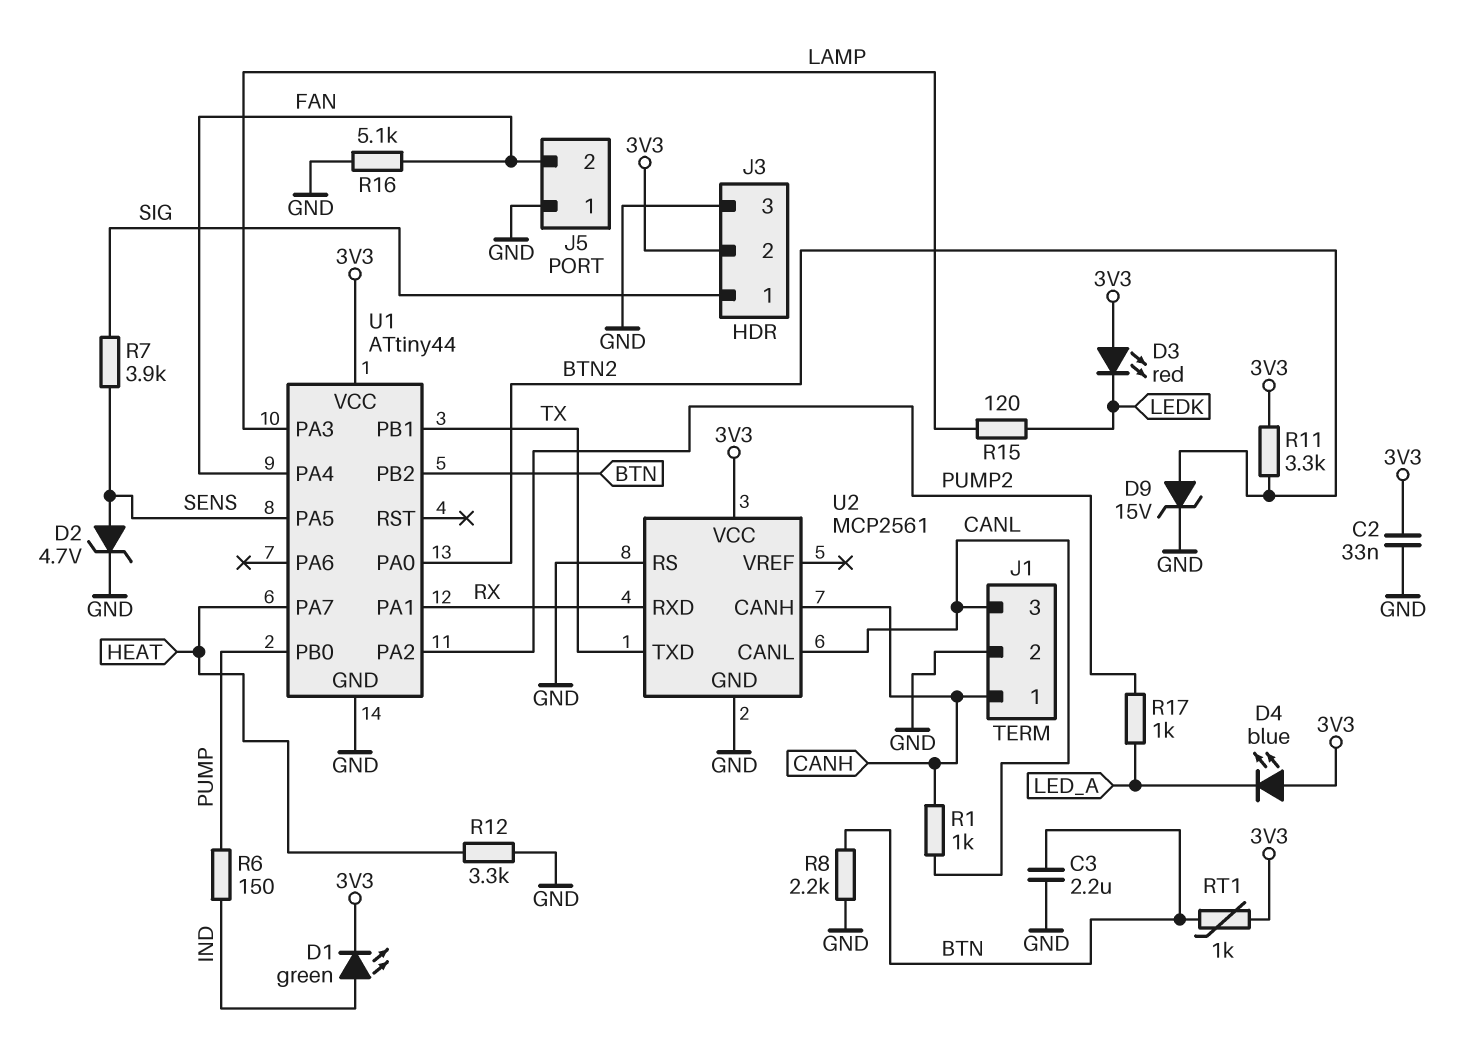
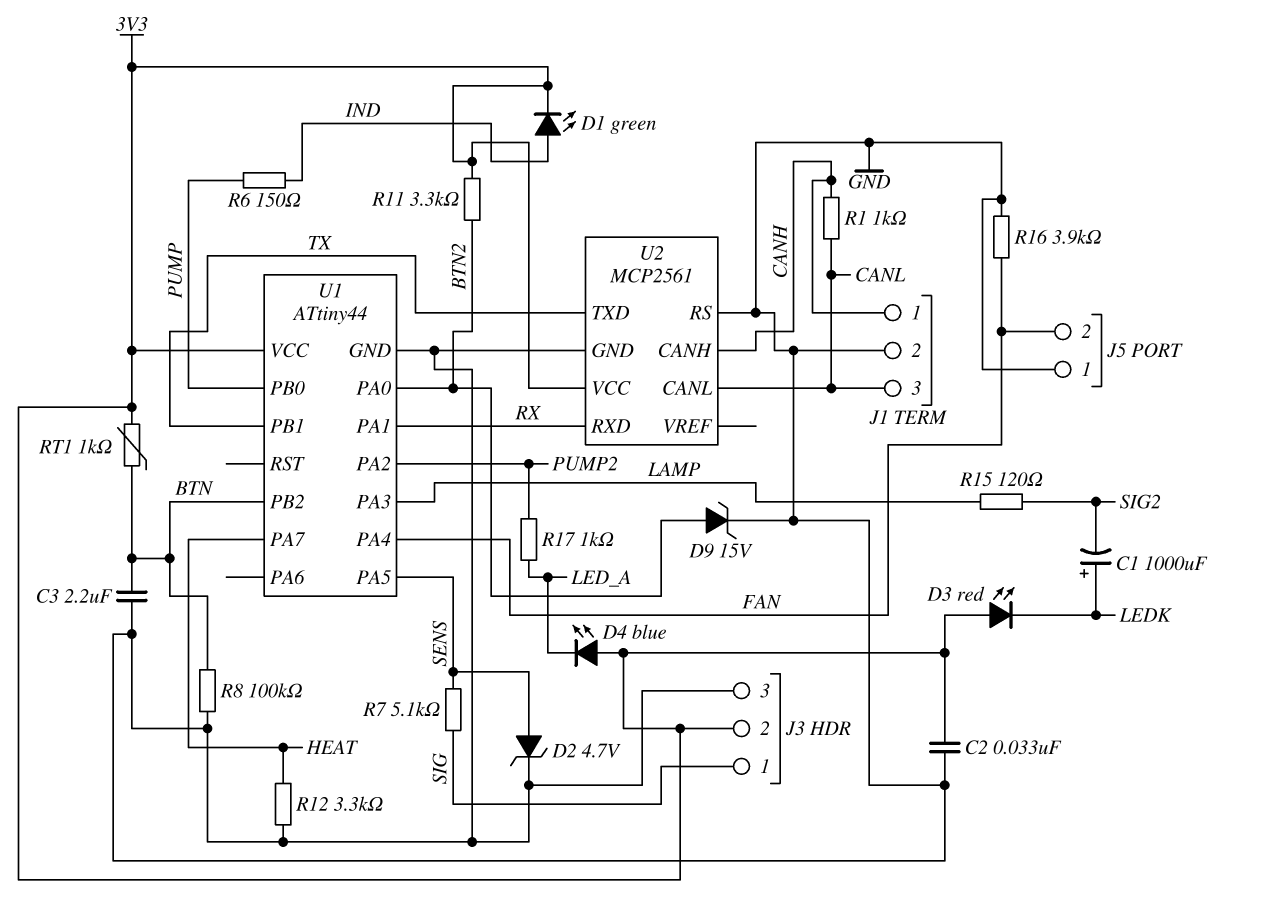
C1: none -> 1000uF (plus LEDK, minus SIG2)
R7: 3.9k (SENS, SIG) -> 5.1k (SENS, SIG)
R8: 2.2k (BTN, GND) -> 100k (BTN, GND)
R15: 120 (LAMP, LEDK) -> 120 (LAMP, SIG2)
R16: 5.1k (FAN, GND) -> 3.9k (FAN, GND)

